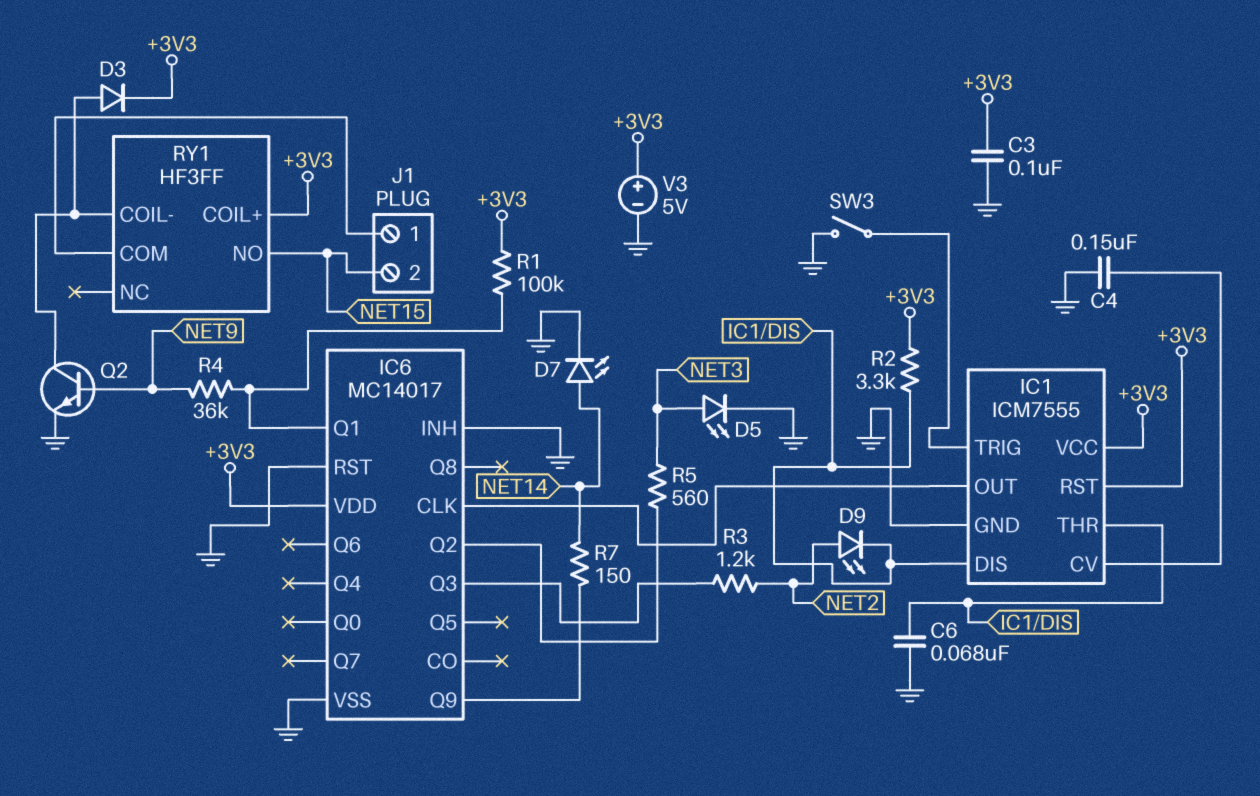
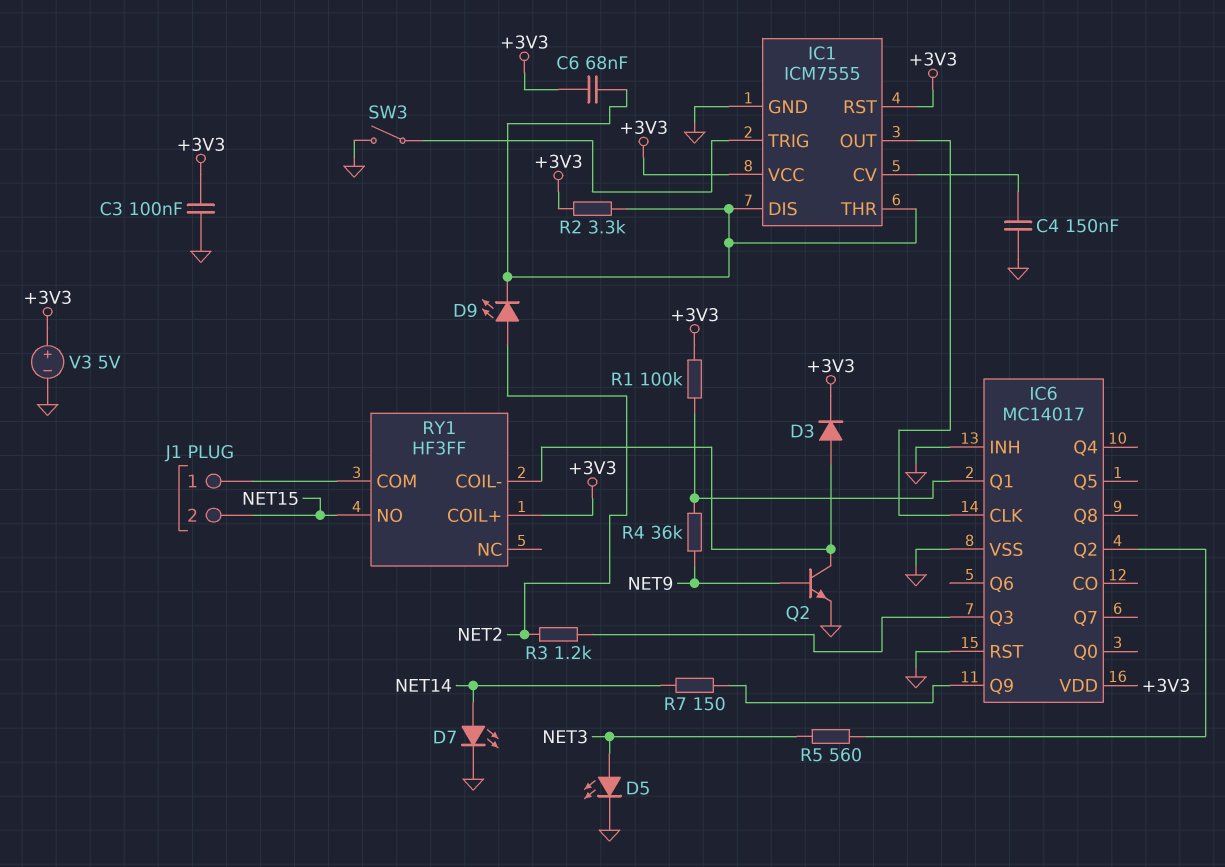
C6: 68nF (GND, IC1/DIS) -> 68nF (+3V3, IC1/DIS)

